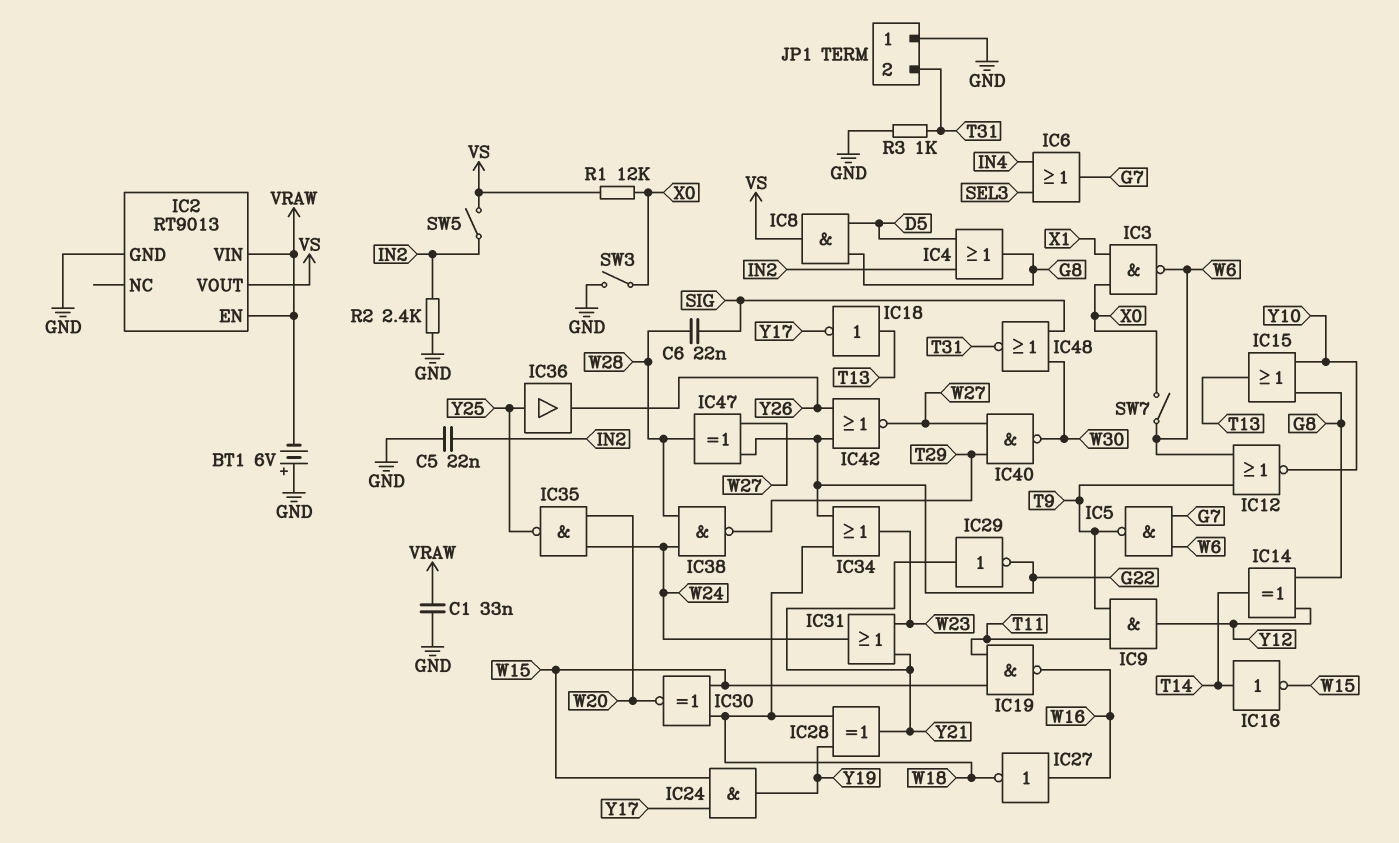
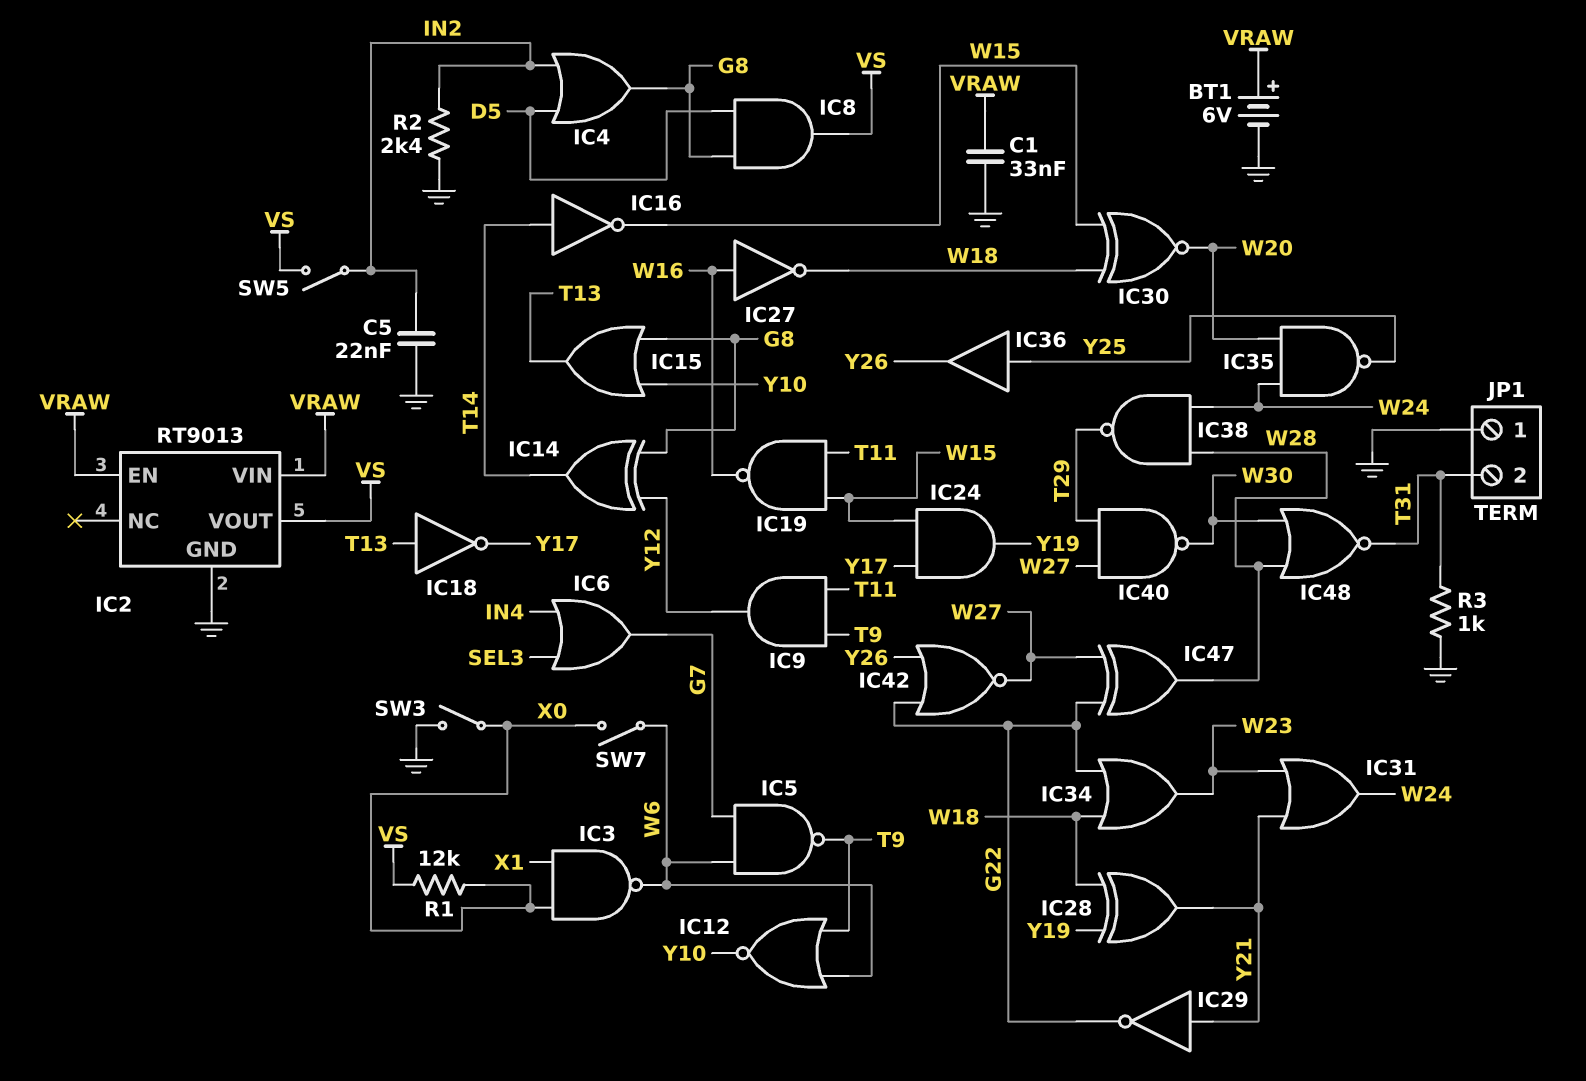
BT1: 6V (plus GND, minus VRAW) -> 6V (plus VRAW, minus GND)
C6: 22nF (SIG, W28) -> none
IC48: NOR (in SIG, in W30, out T31) -> NOR (in W28, in W30, out T31)

